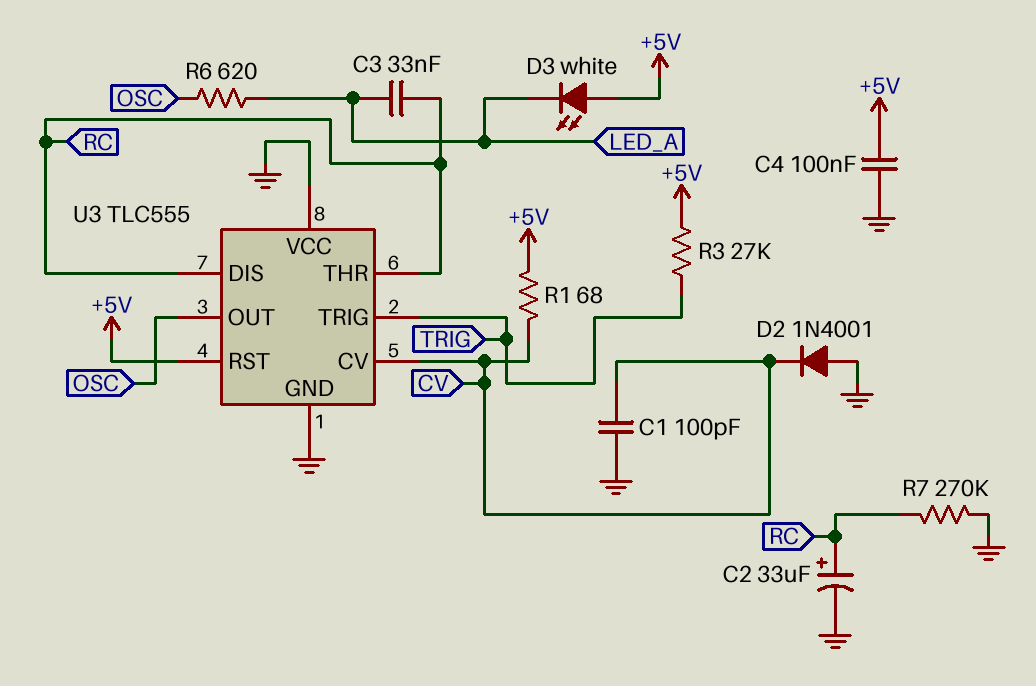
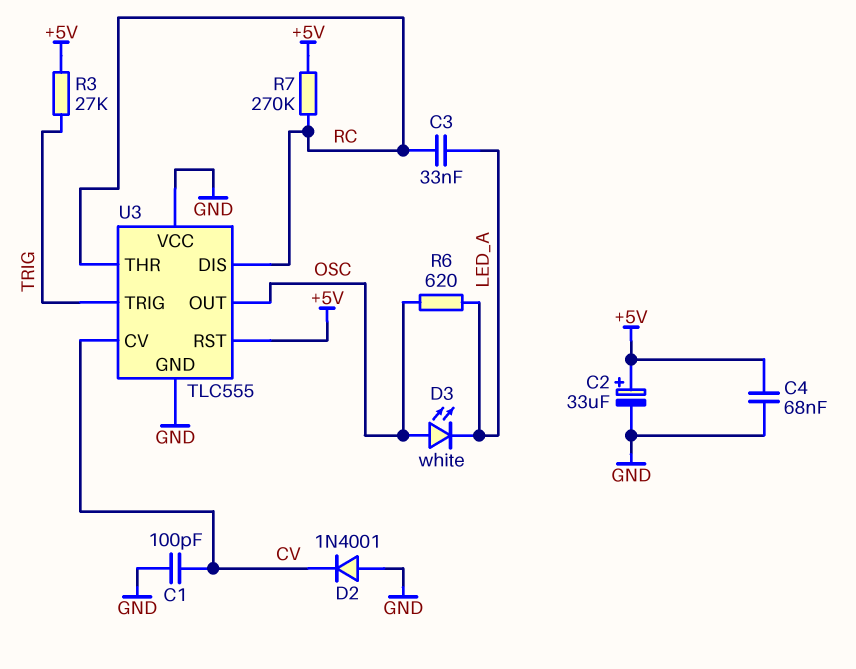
C2: 33uF (plus RC, minus GND) -> 33uF (plus +5V, minus GND)
C4: 100nF (+5V, GND) -> 68nF (+5V, GND)
D3: LED white (A +5V, K LED_A) -> LED white (A OSC, K LED_A)
R1: 68 (+5V, CV) -> none
R7: 270k (GND, RC) -> 270k (+5V, RC)

